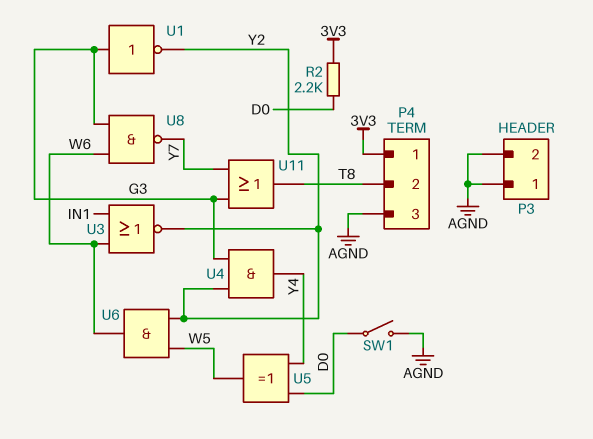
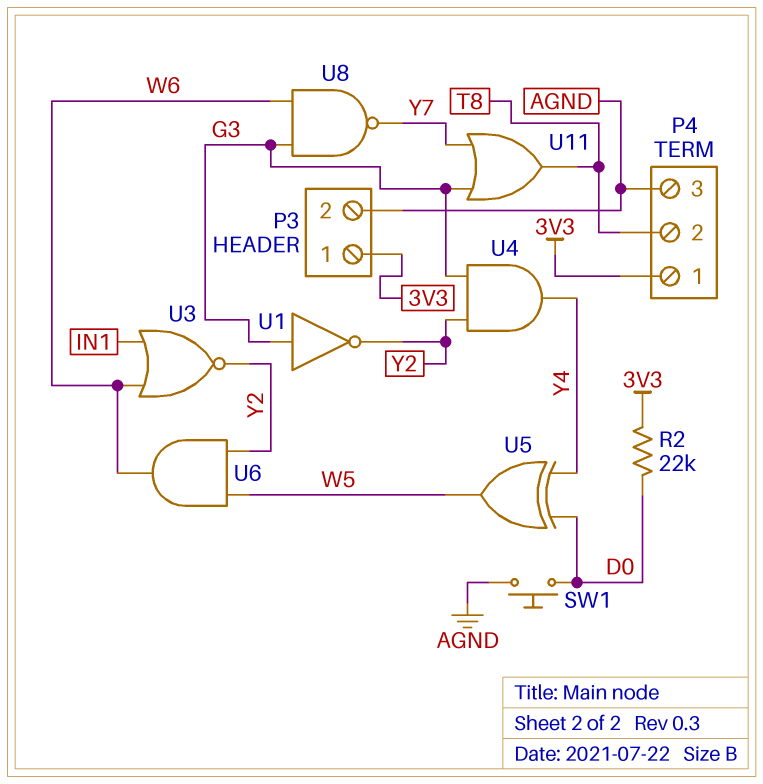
P3 pin 1: AGND -> 3V3
R2: 2.2k (3V3, D0) -> 22k (3V3, D0)
SW1: switch (AGND, D0) -> button (AGND, D0)

